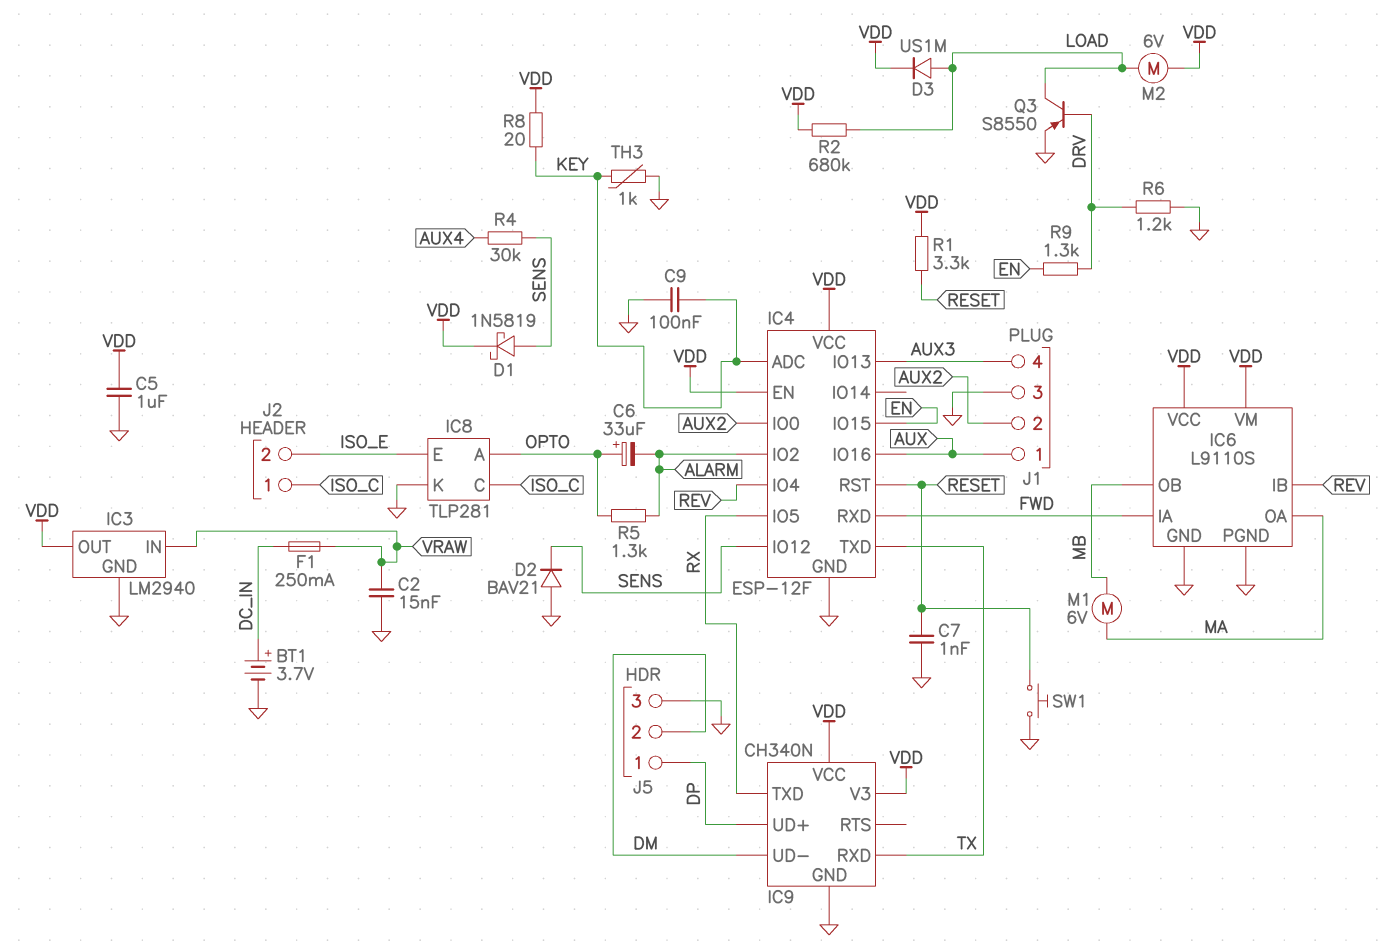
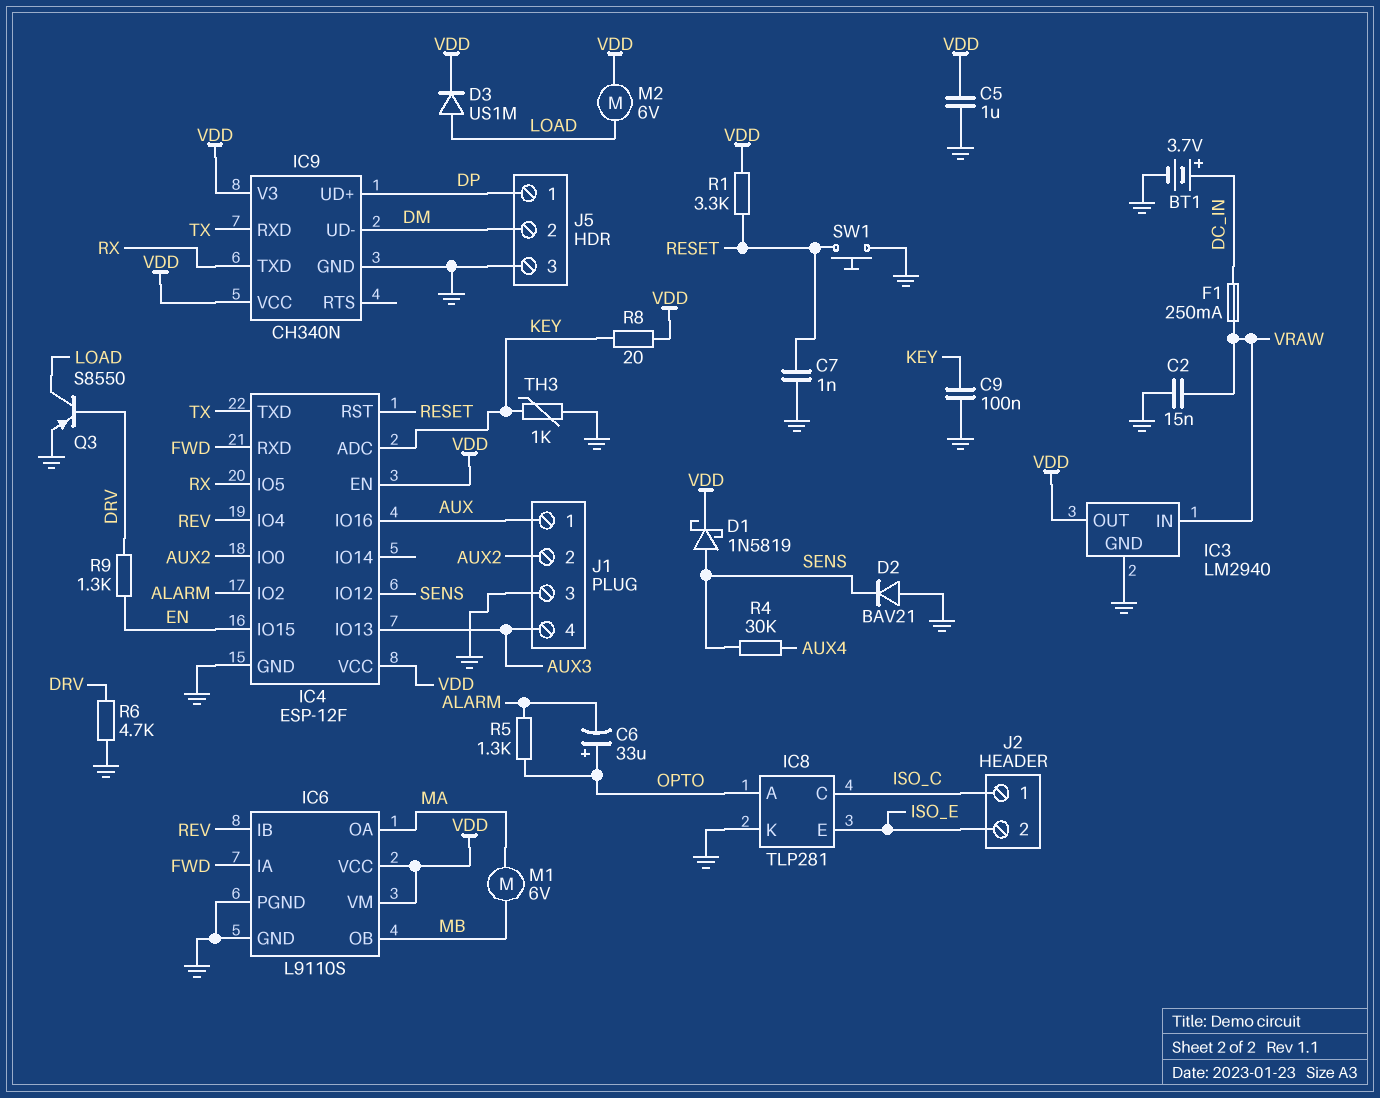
R2: 680k (LOAD, VDD) -> none
R6: 1.2k (DRV, GND) -> 4.7k (DRV, GND)

